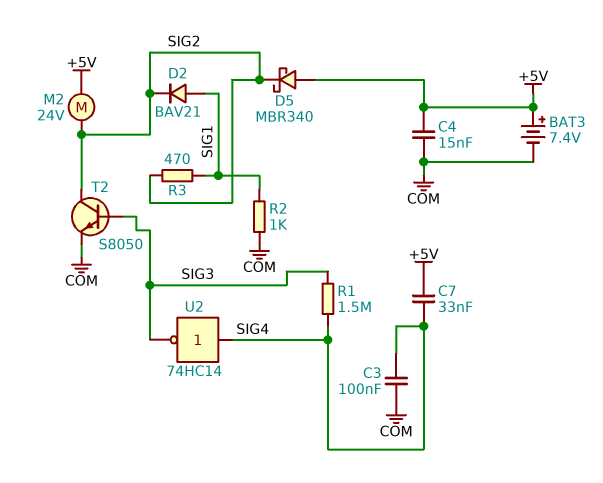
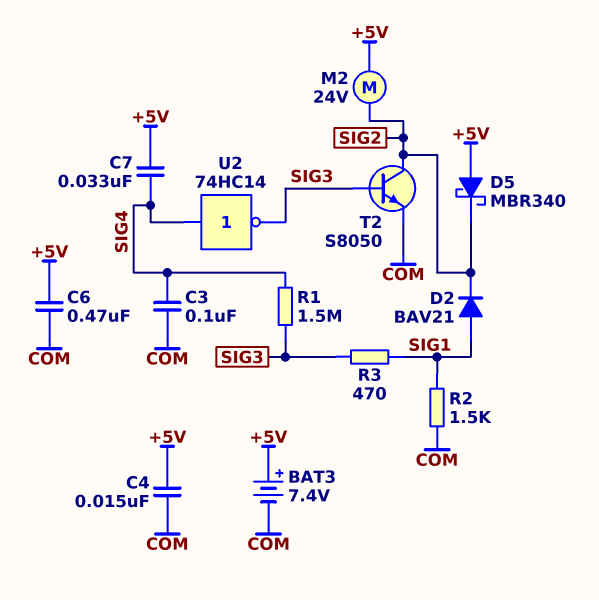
C6: none -> 470nF (+5V, COM)
R2: 1k (COM, SIG1) -> 1.5k (COM, SIG1)
R3: 470 (SIG1, SIG2) -> 470 (SIG1, SIG3)

